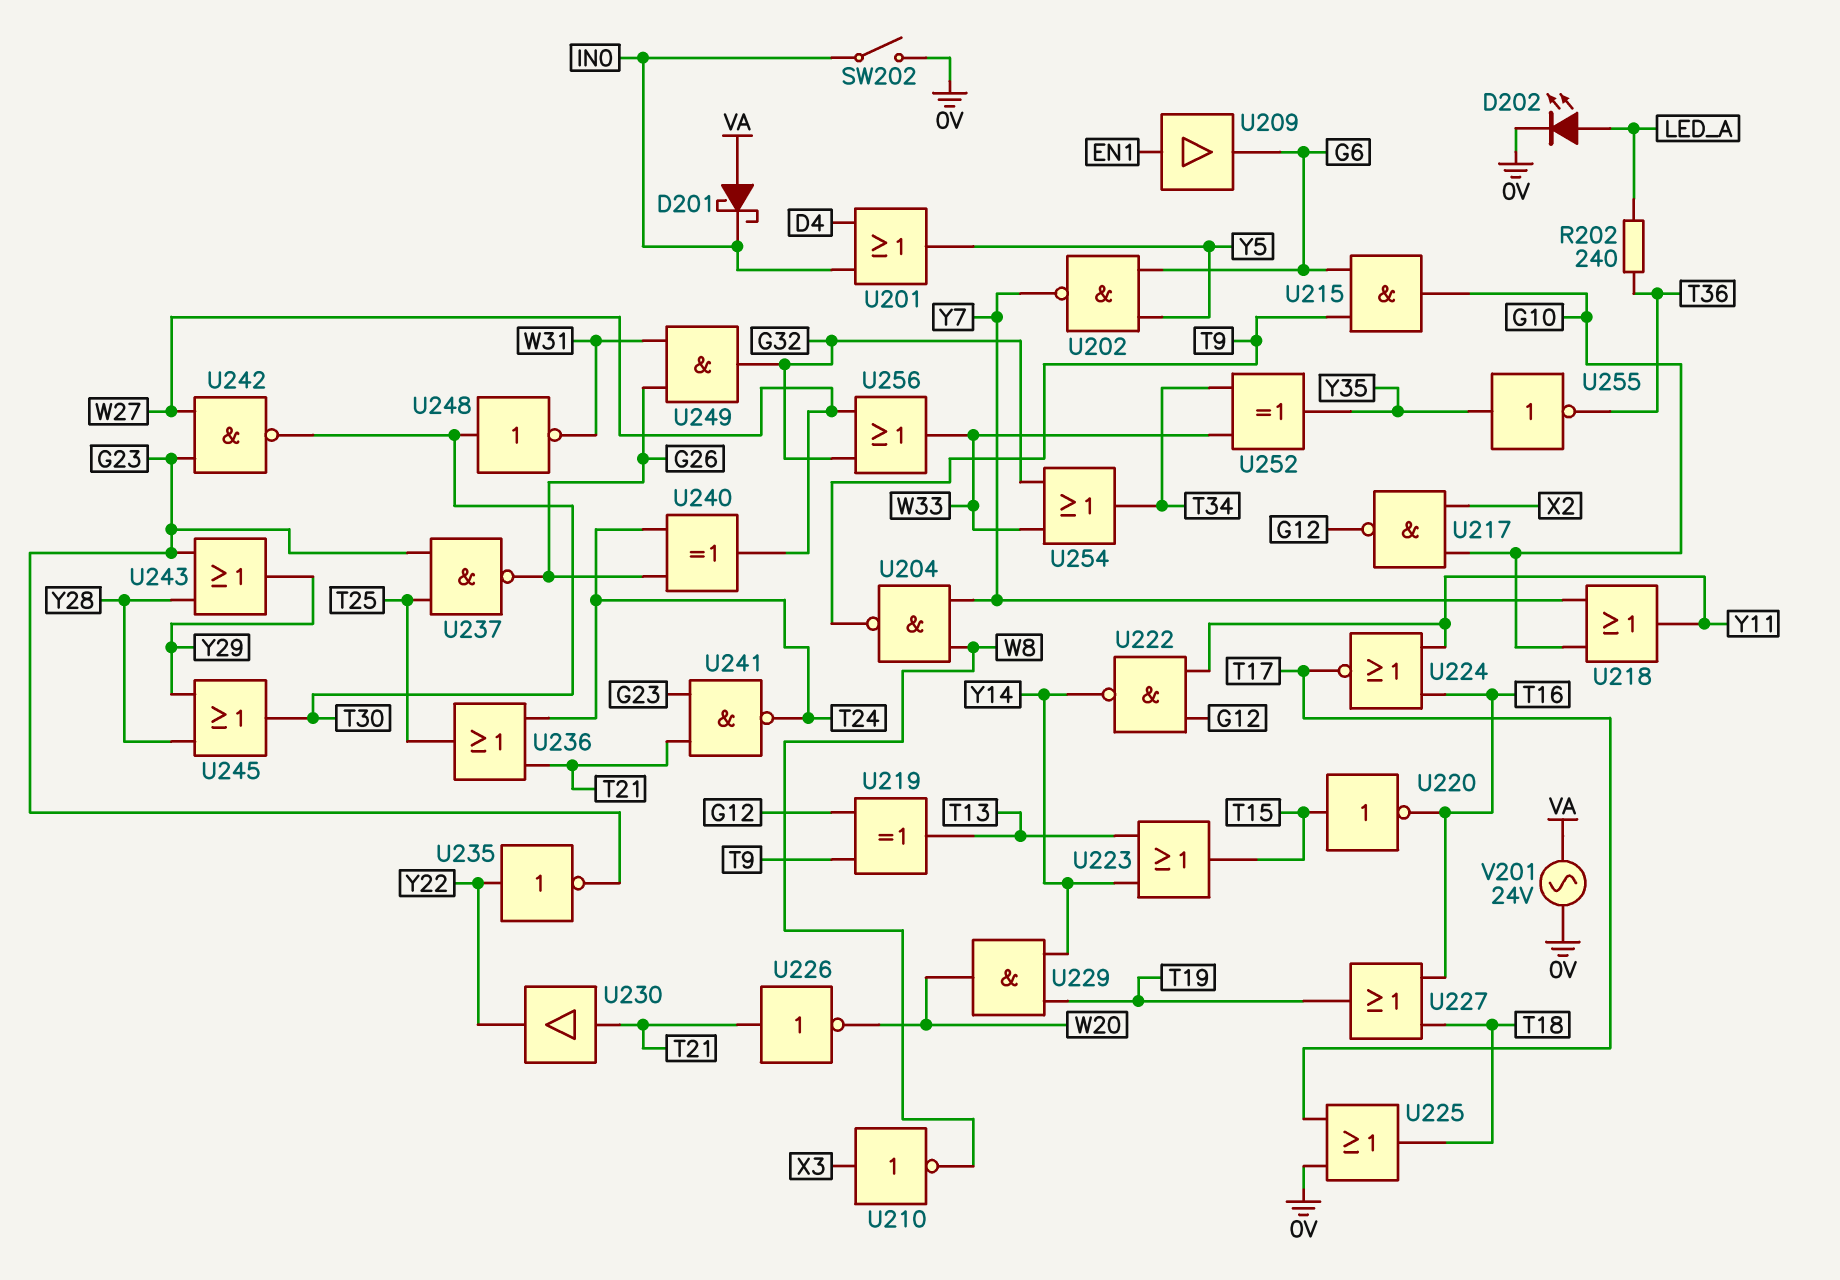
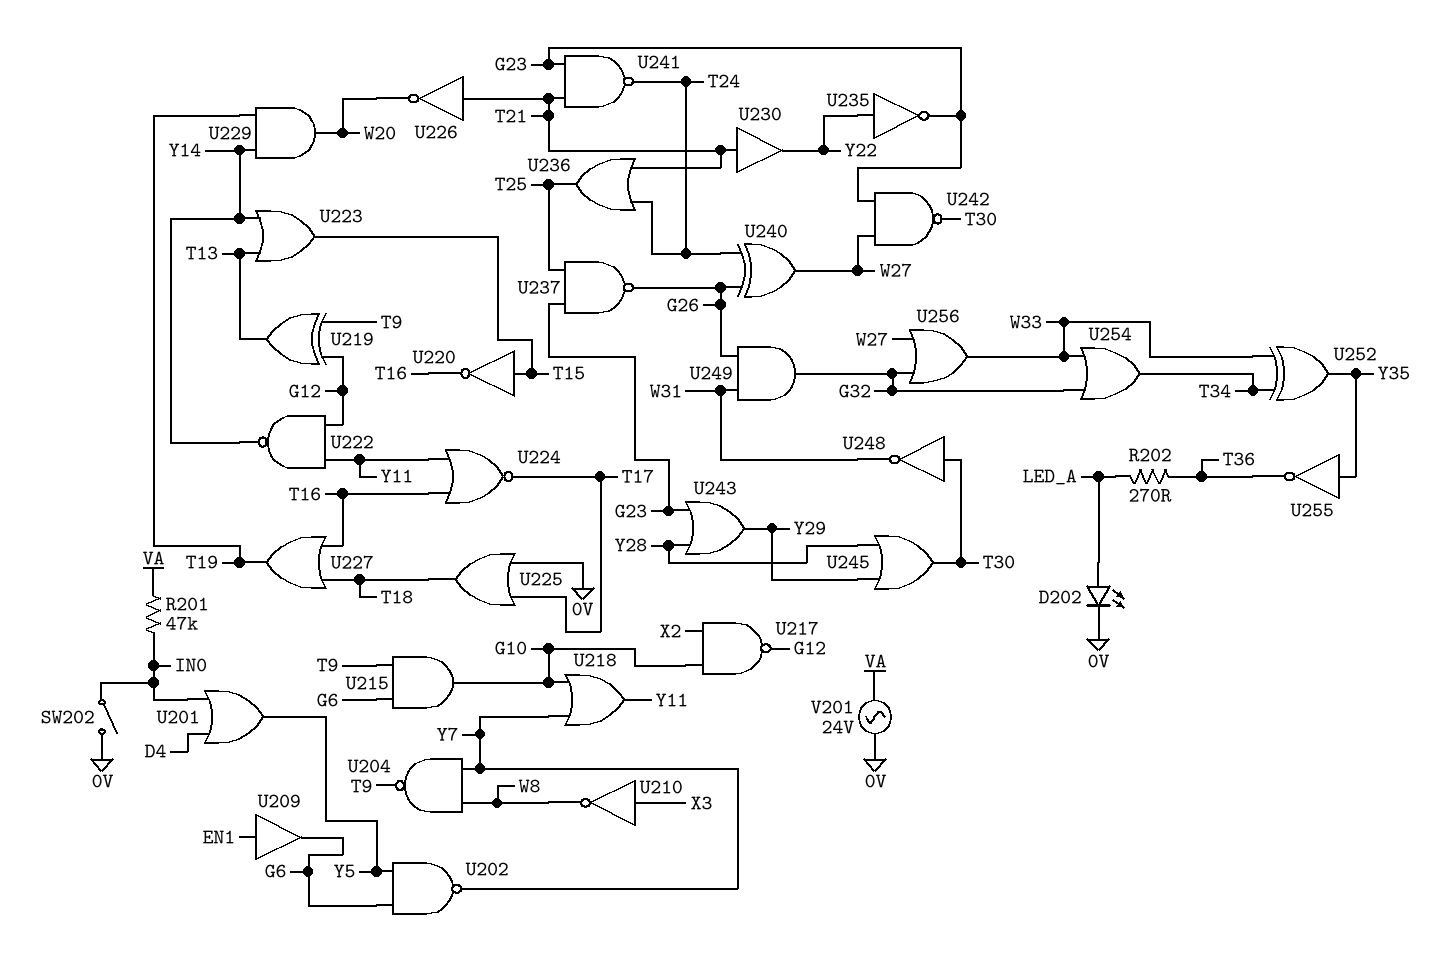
D201: schottky (A VA, K IN0) -> none
R201: none -> 47k (IN0, VA)
R202: 240 (LED_A, T36) -> 270 (LED_A, T36)

